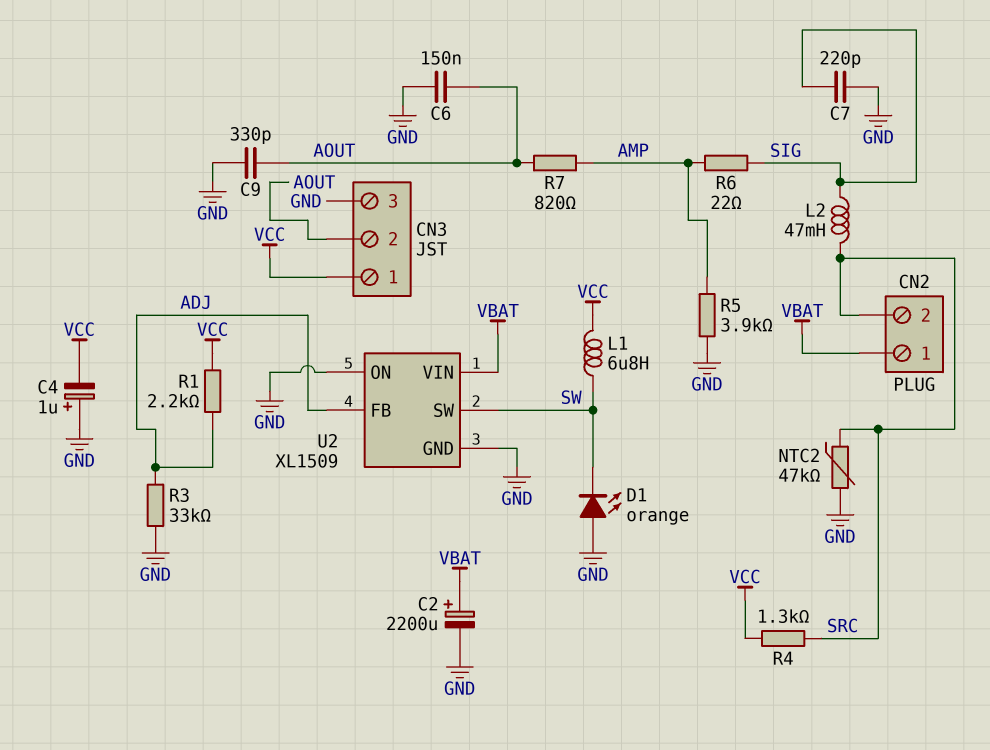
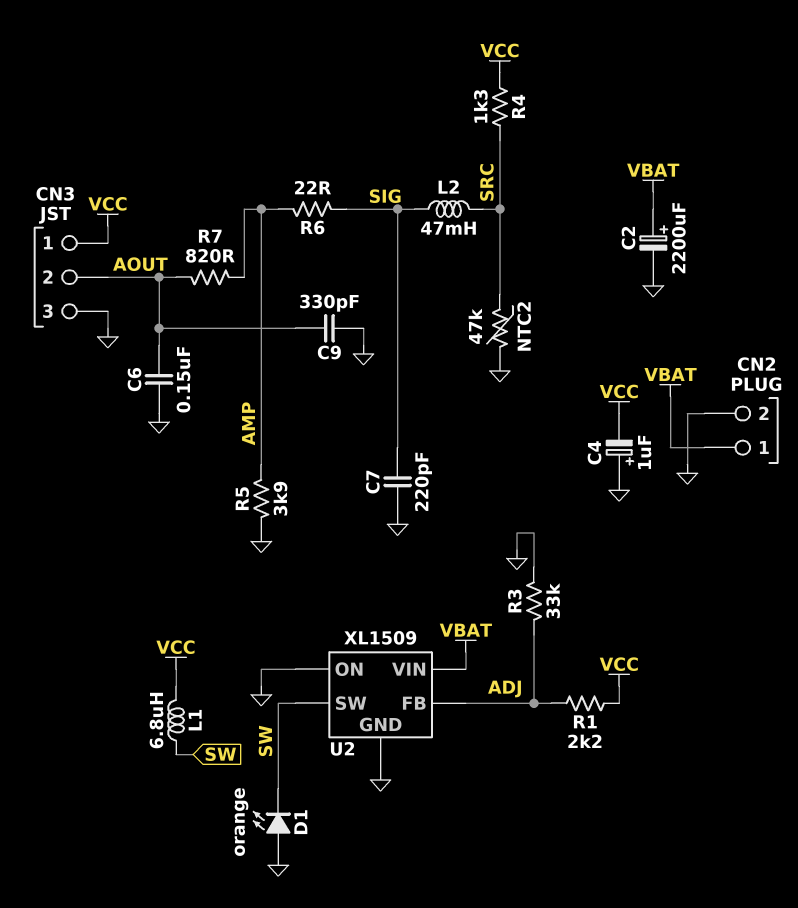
CN2 pin 2: SRC -> GND

